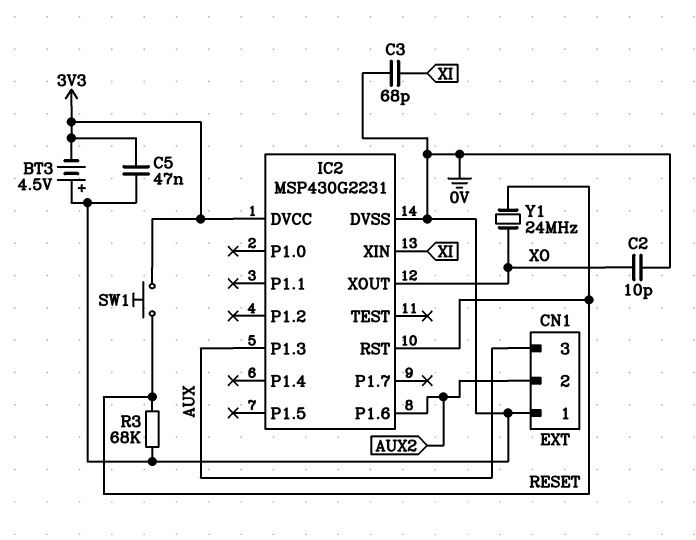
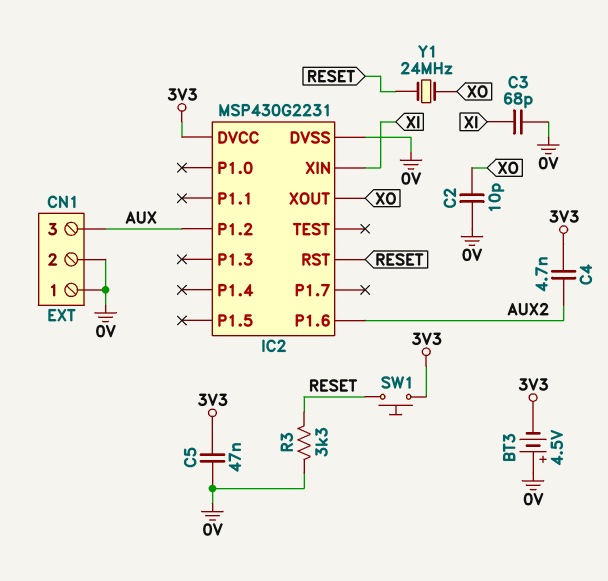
C4: none -> 4.7nF (3V3, AUX2)
CN1 pin 2: AUX2 -> 0V
IC2 pin P1.2: none -> AUX
IC2 pin P1.3: AUX -> none
R3: 68k (0V, RESET) -> 3.3k (0V, RESET)

